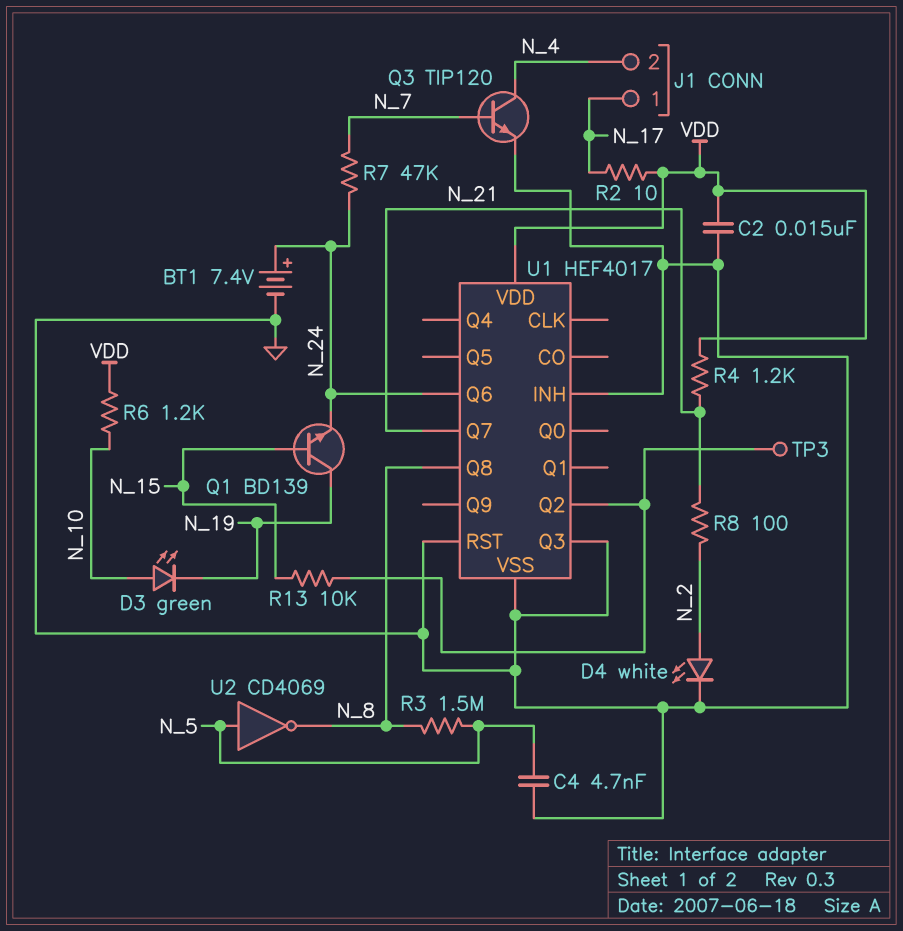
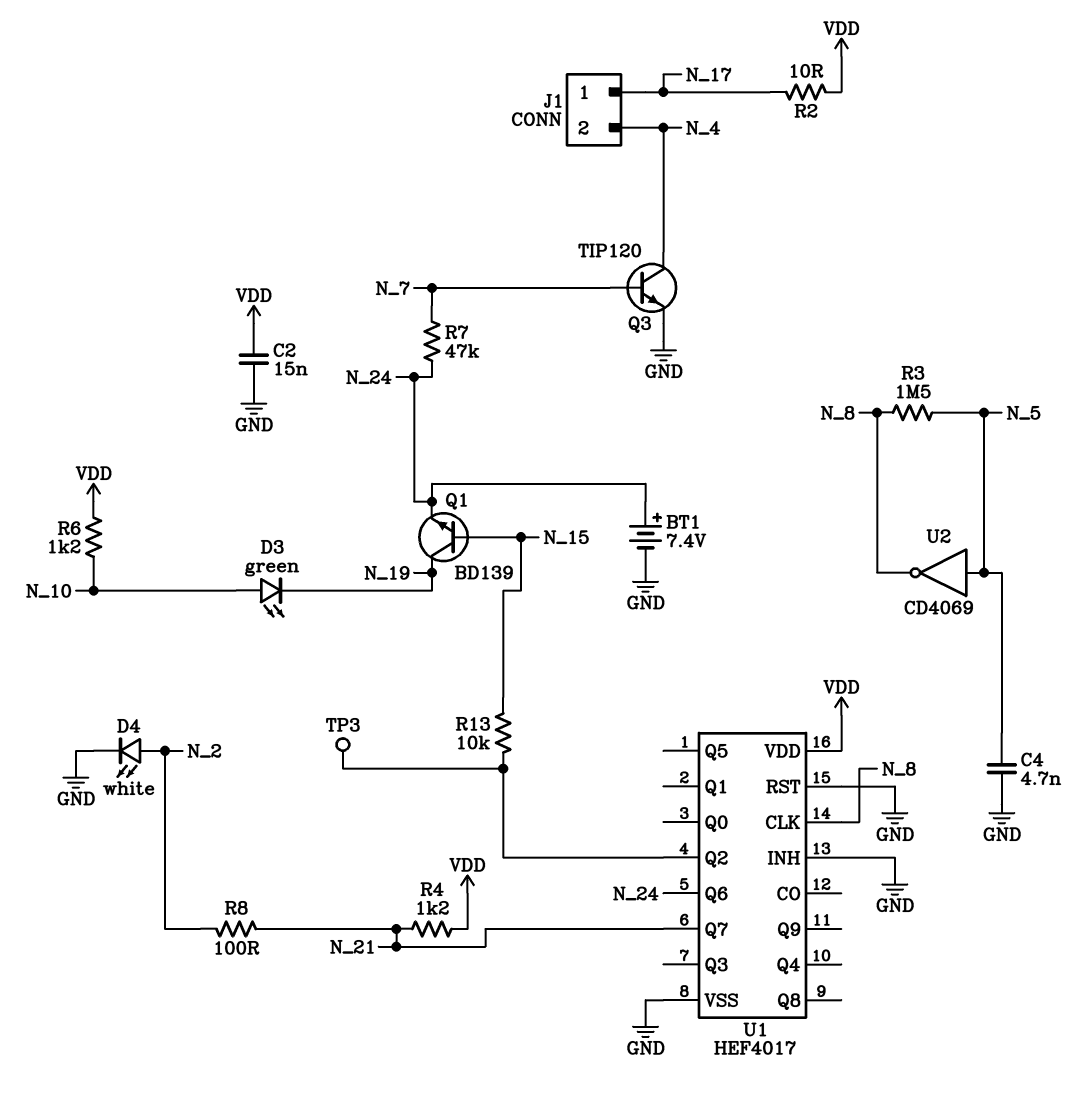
U1 pin CLK: none -> N_8
U1 pin Q3: GND -> none
U1 pin Q8: N_8 -> none

